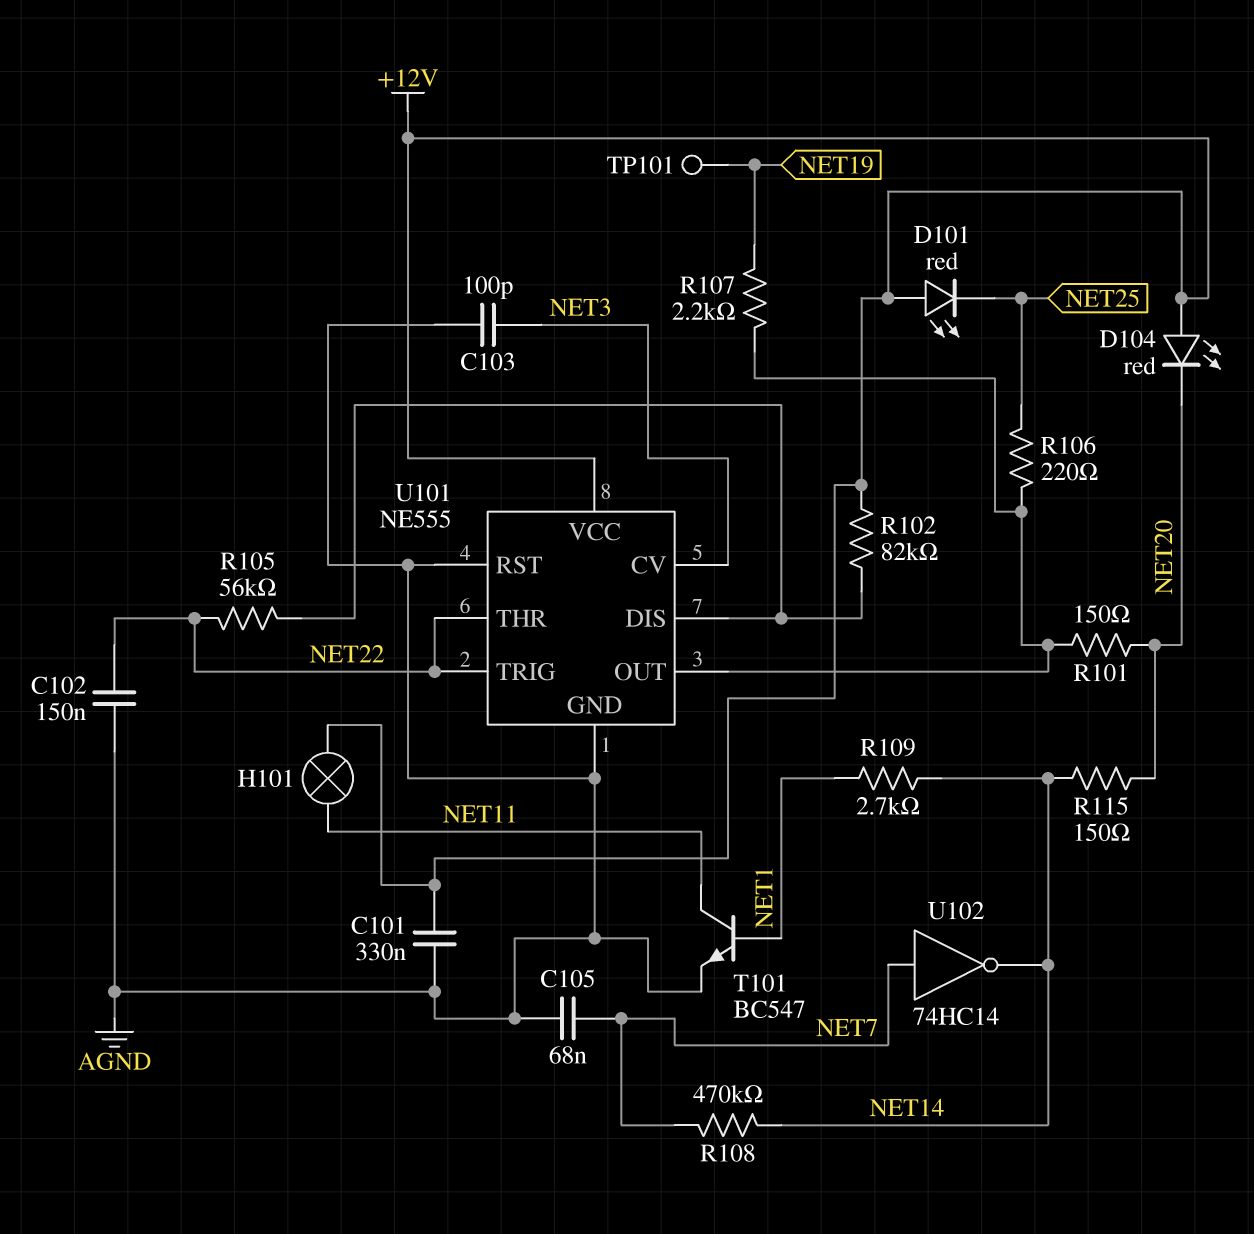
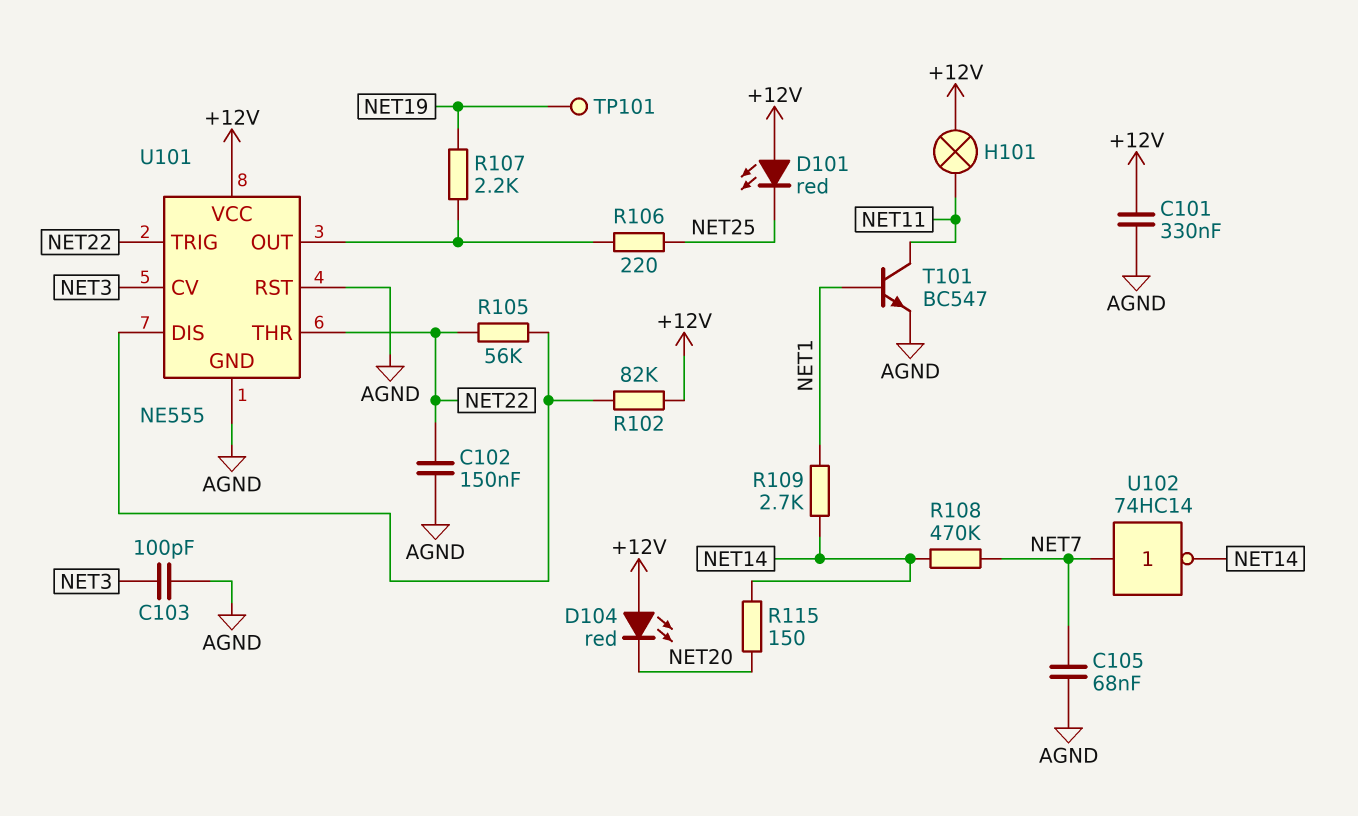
R101: 150 (NET20, U101/OUT) -> none

